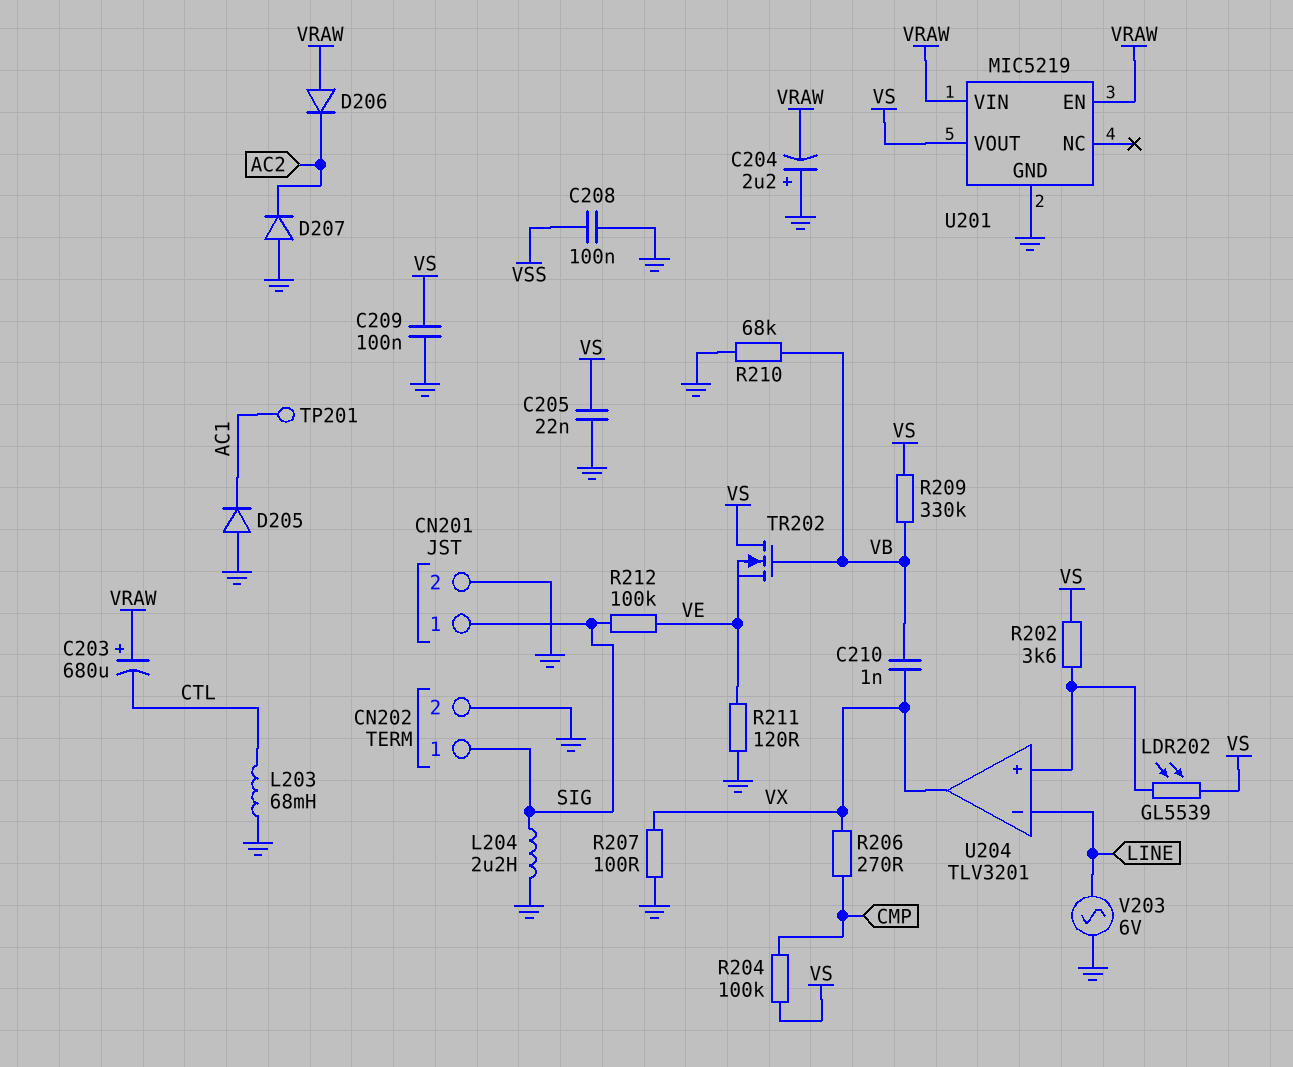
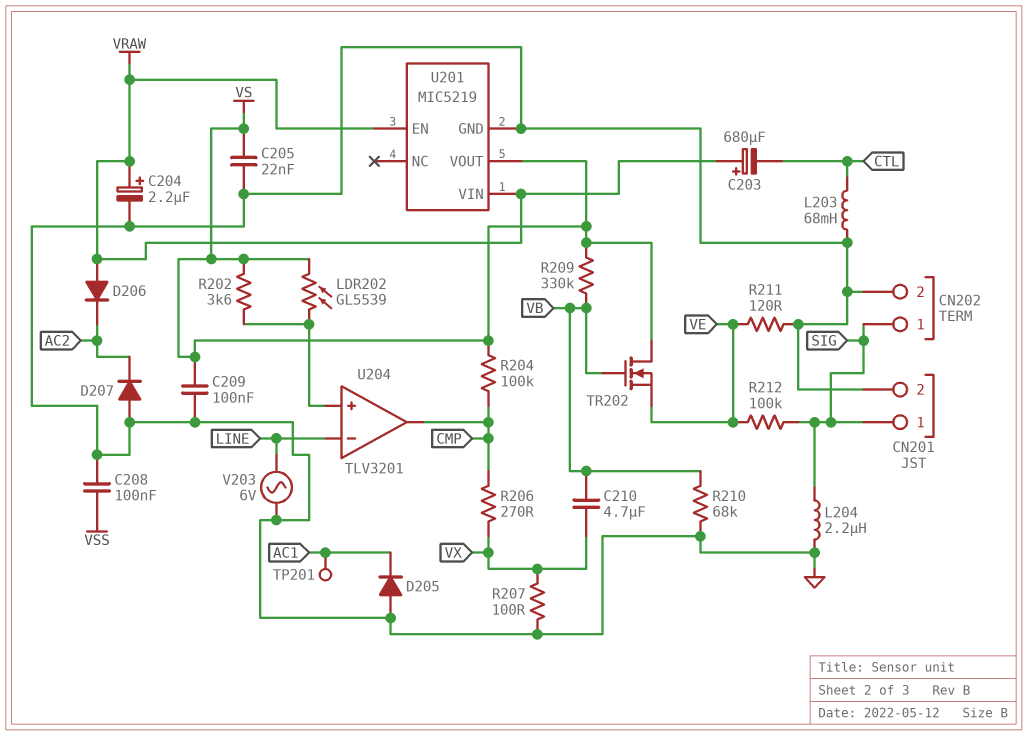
C204: 2.2uF (plus GND, minus VRAW) -> 2.2uF (plus VRAW, minus GND)
C210: 1nF (VB, VX) -> 4.7uF (VB, VX)
U204 pin out: VX -> CMP

